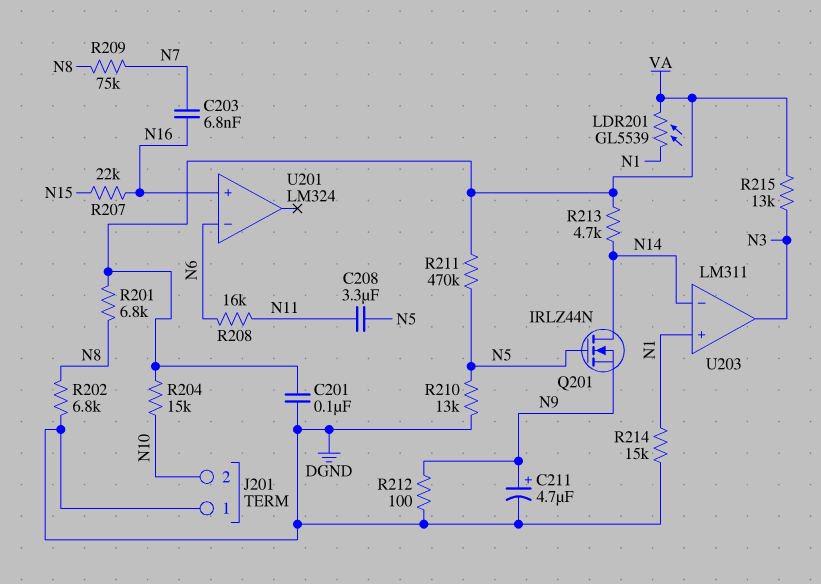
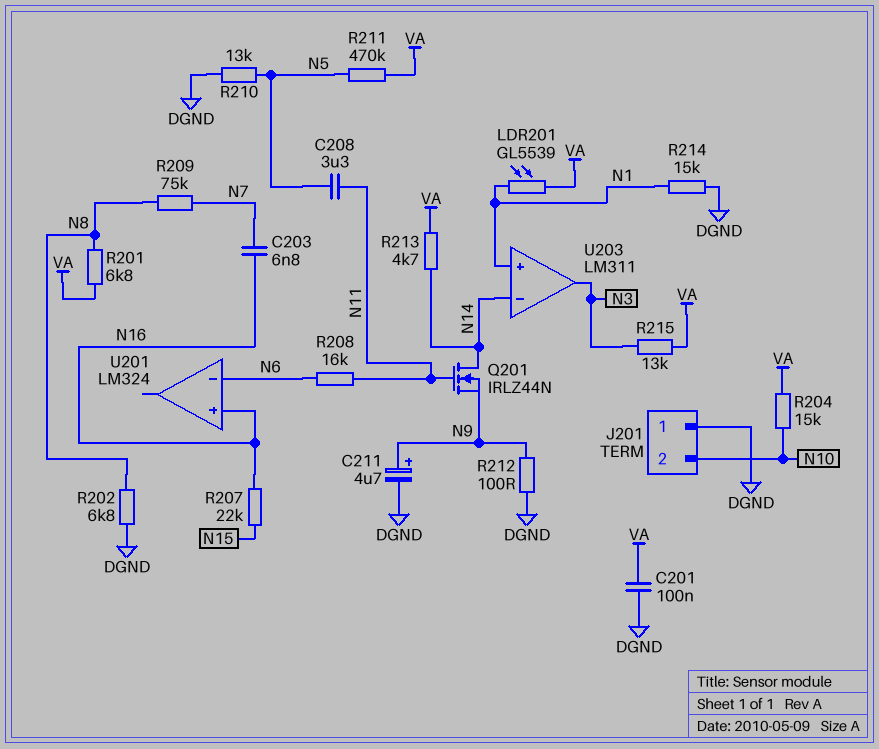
Q201: NMOS IRLZ44N (G N5, D N14, S N9) -> NMOS IRLZ44N (G N11, D N14, S N9)

